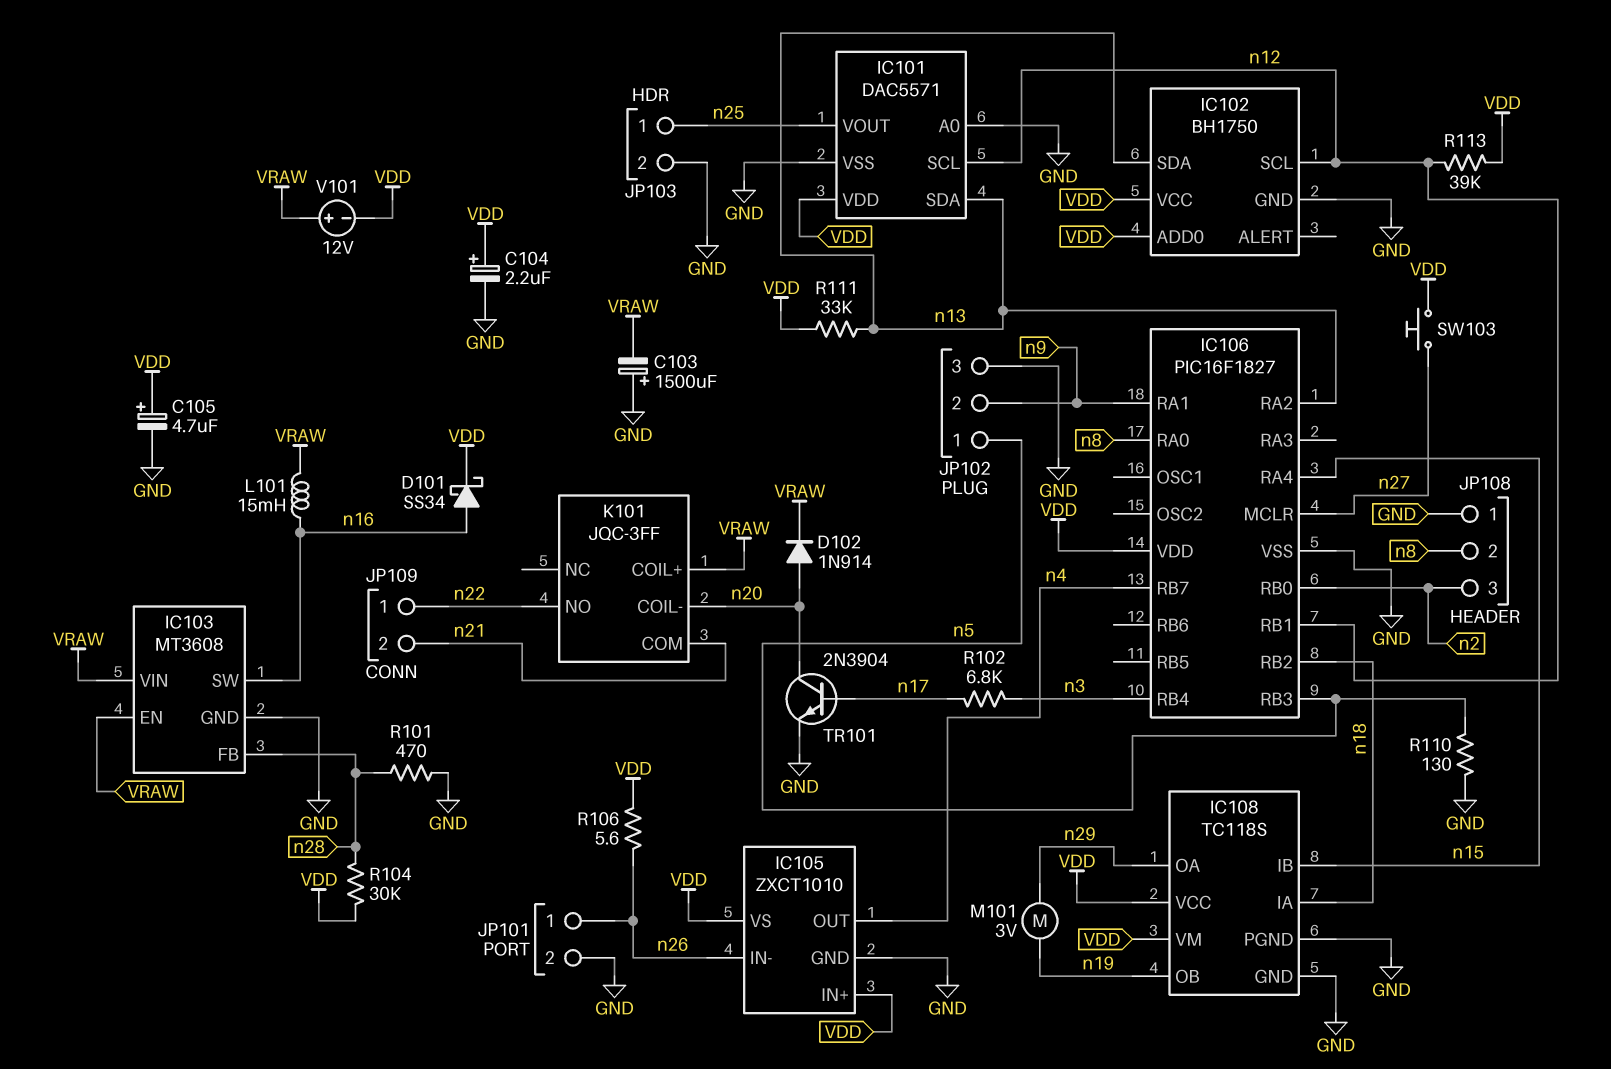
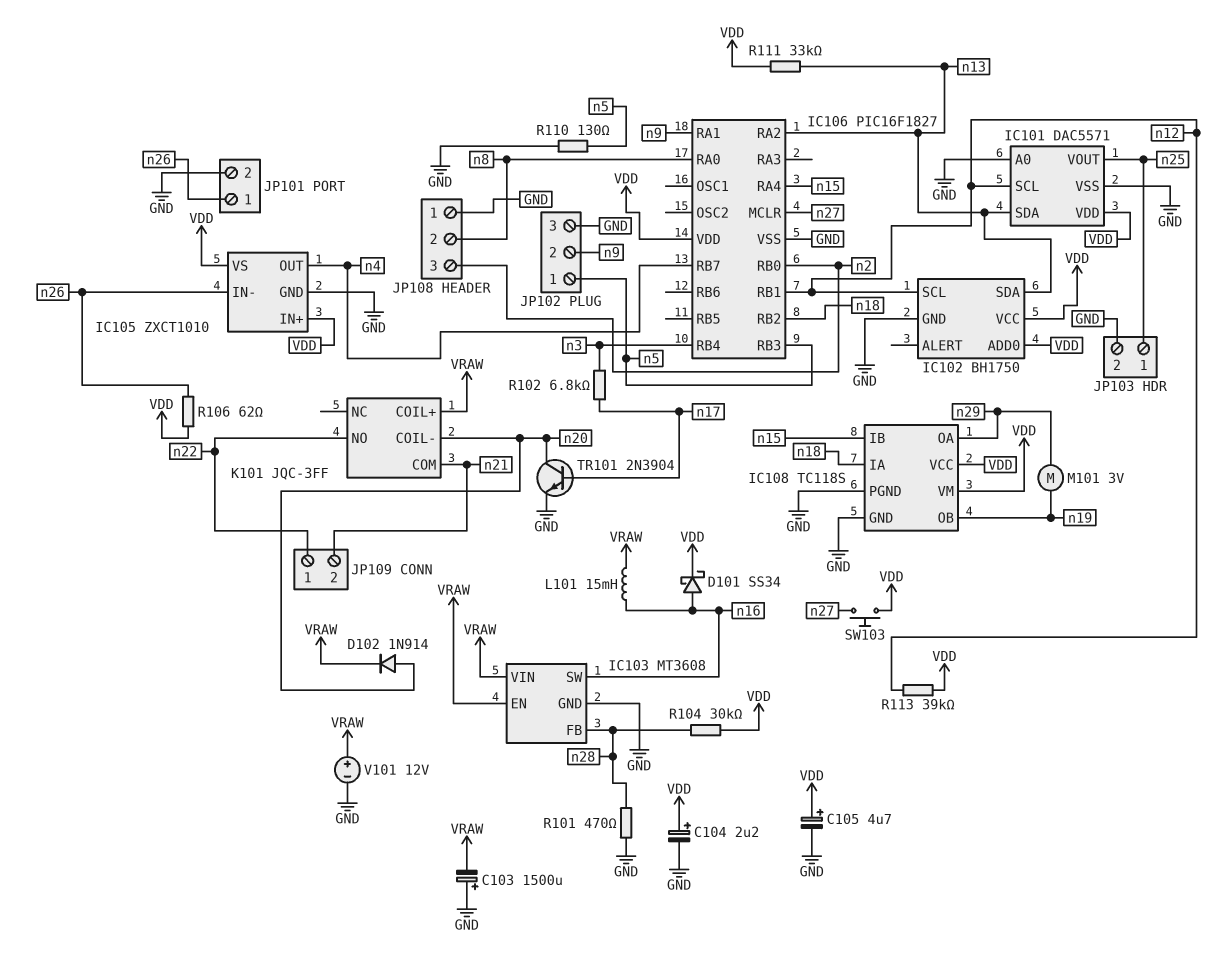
R106: 5.6 (VDD, n26) -> 62 (VDD, n26)
V101: 12V (plus VRAW, minus VDD) -> 12V (plus VRAW, minus GND)

